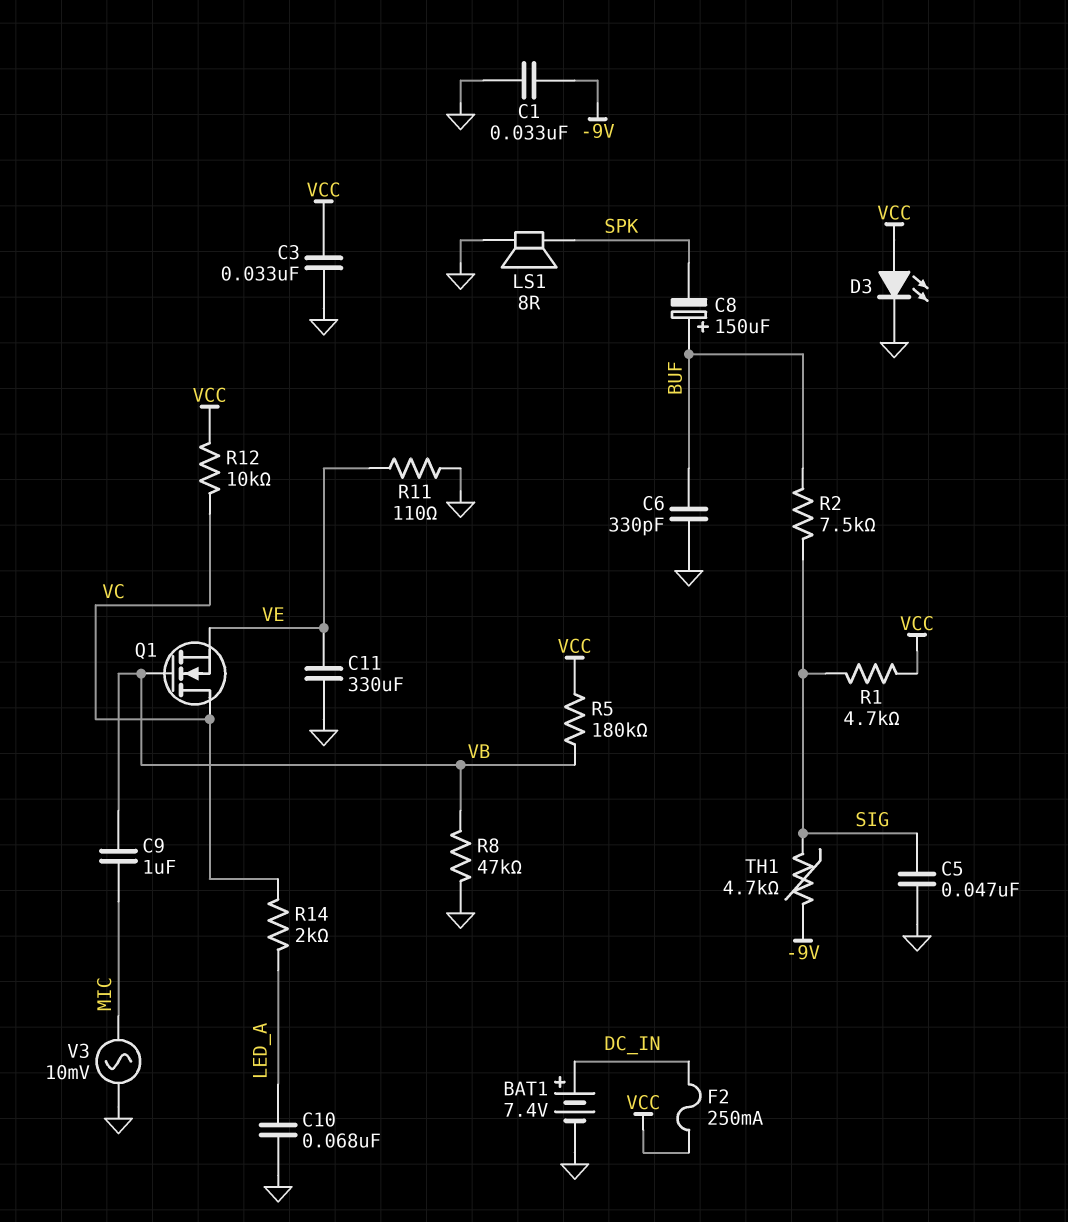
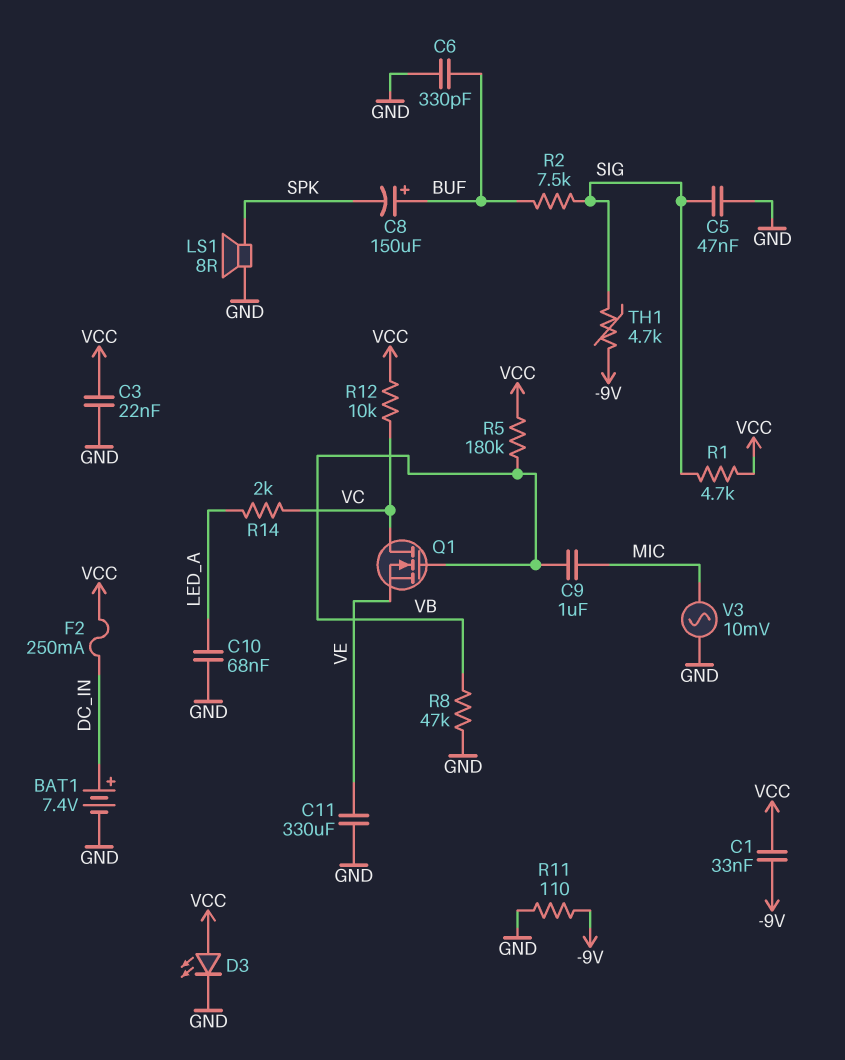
C1: 33nF (-9V, GND) -> 33nF (-9V, VCC)
C3: 33nF (GND, VCC) -> 22nF (GND, VCC)
R11: 110 (GND, VE) -> 110 (-9V, GND)

